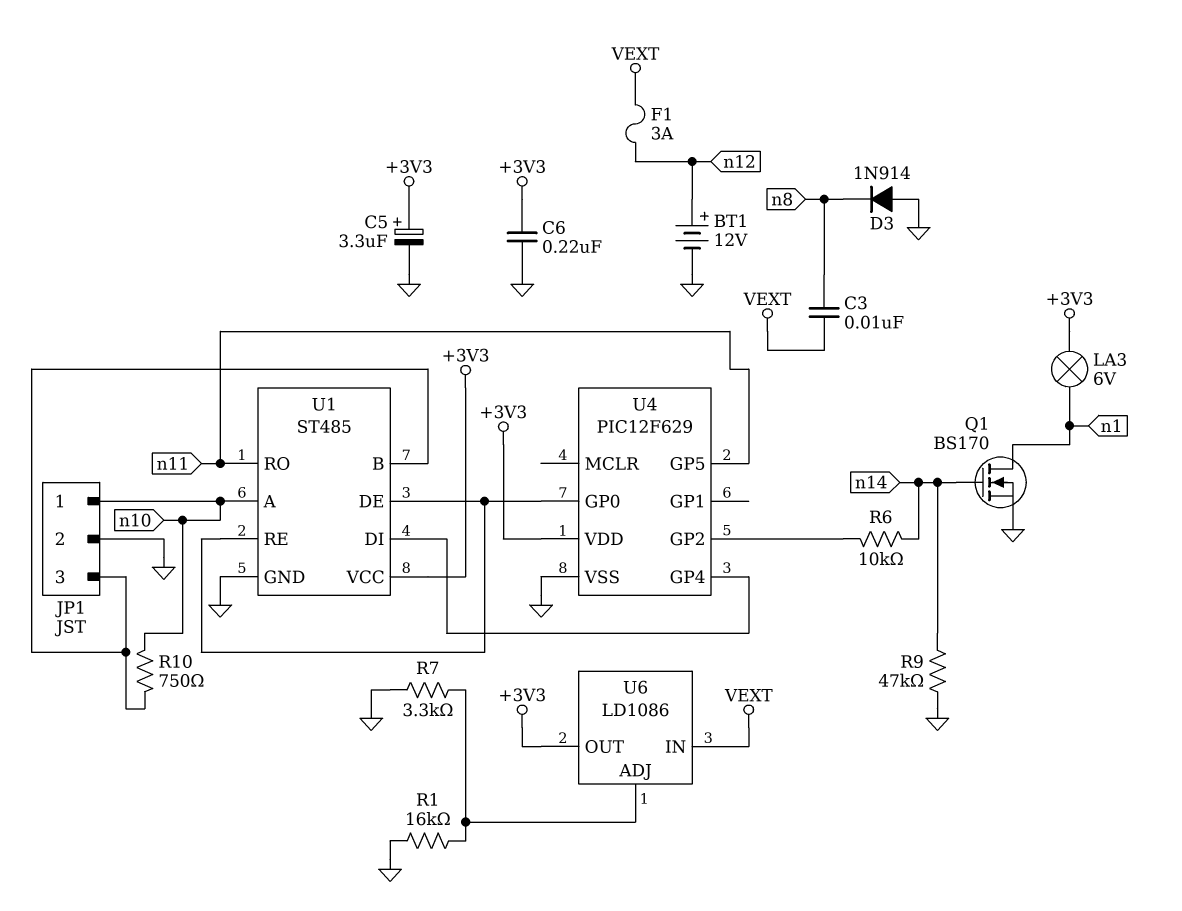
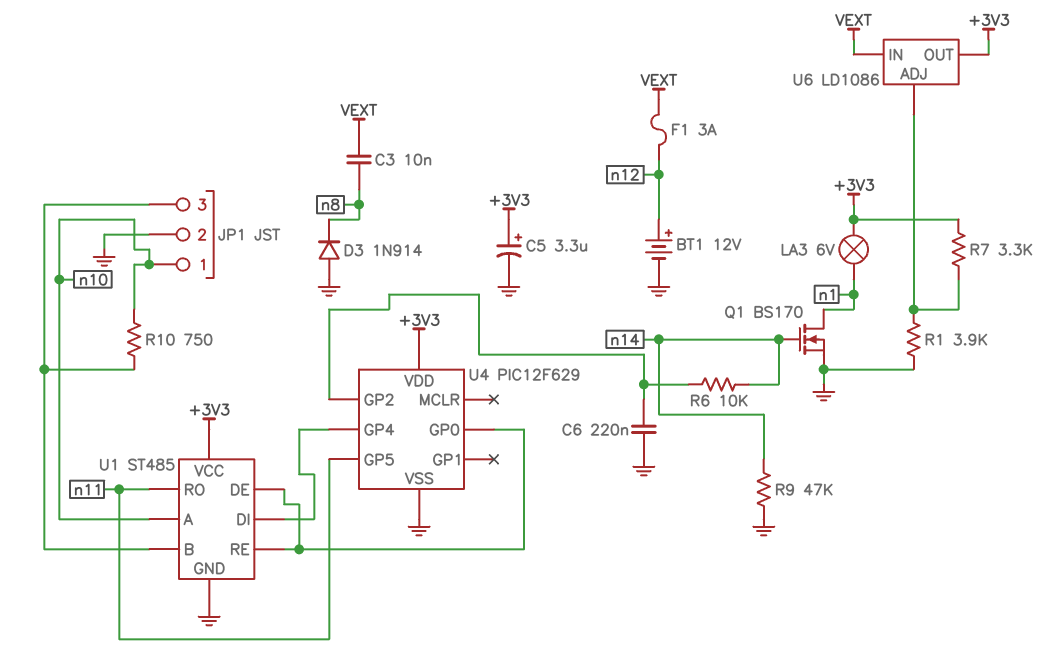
C6: 220nF (+3V3, GND) -> 220nF (GND, U4/GP2)
R1: 16k (GND, U6/ADJ) -> 3.9k (GND, U6/ADJ)
R7: 3.3k (GND, U6/ADJ) -> 3.3k (+3V3, U6/ADJ)

